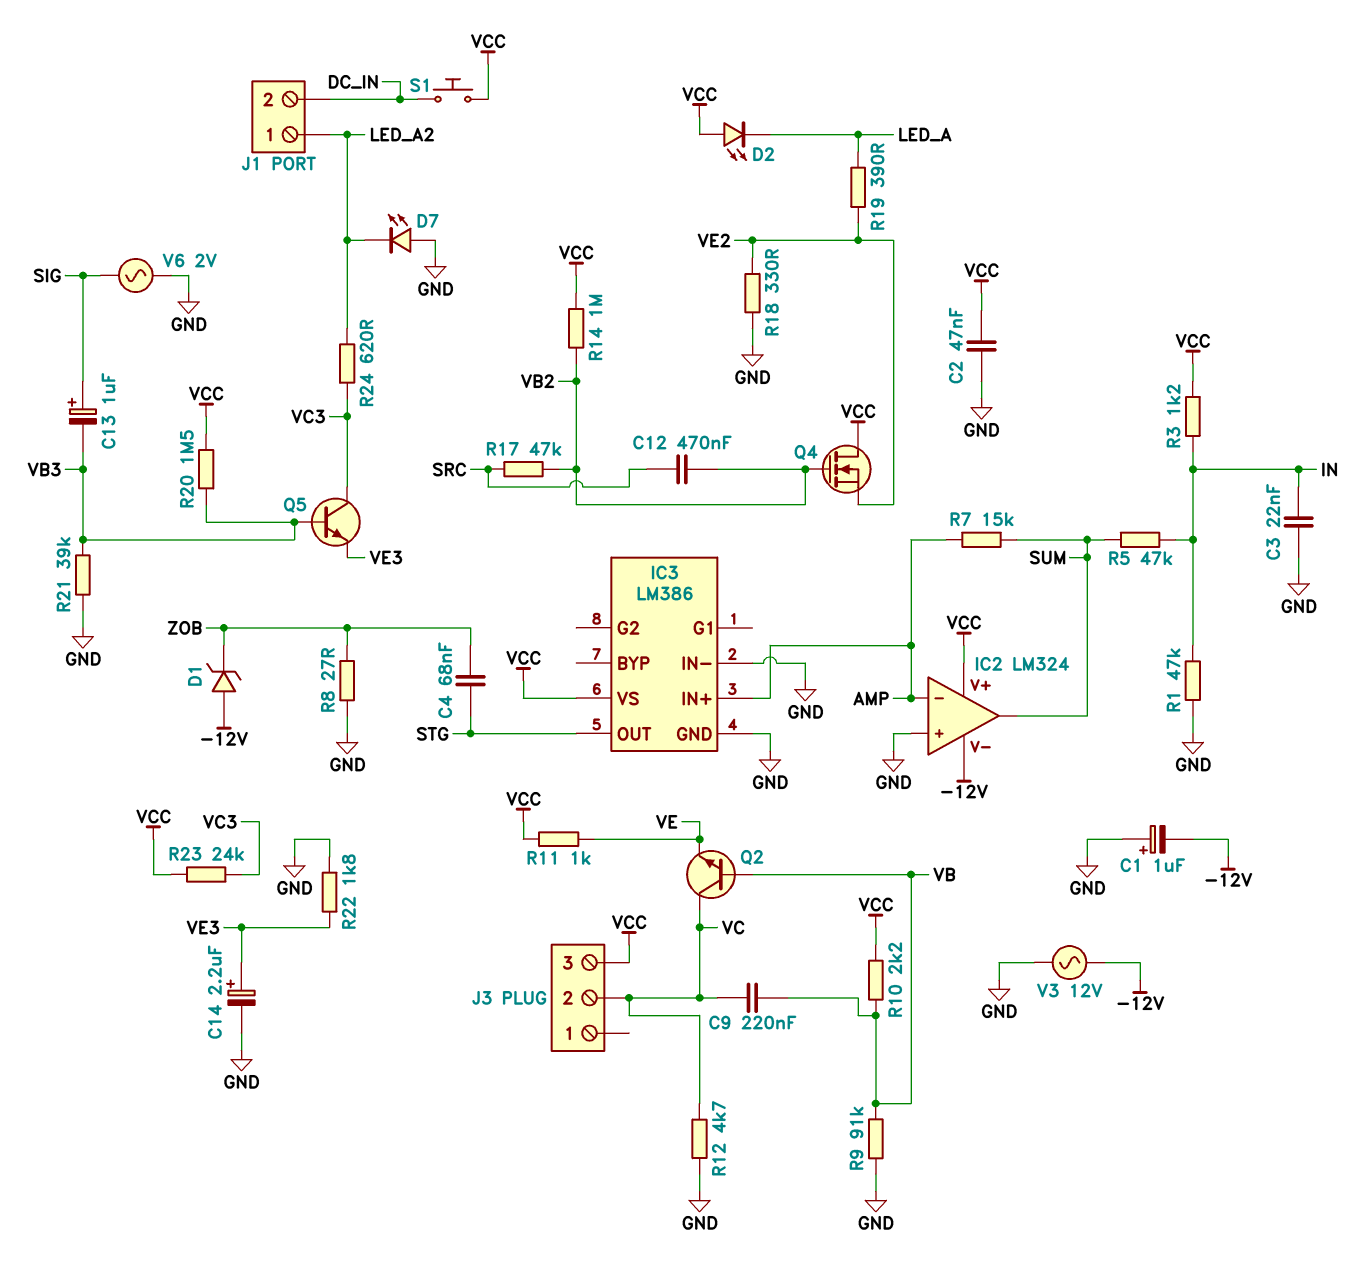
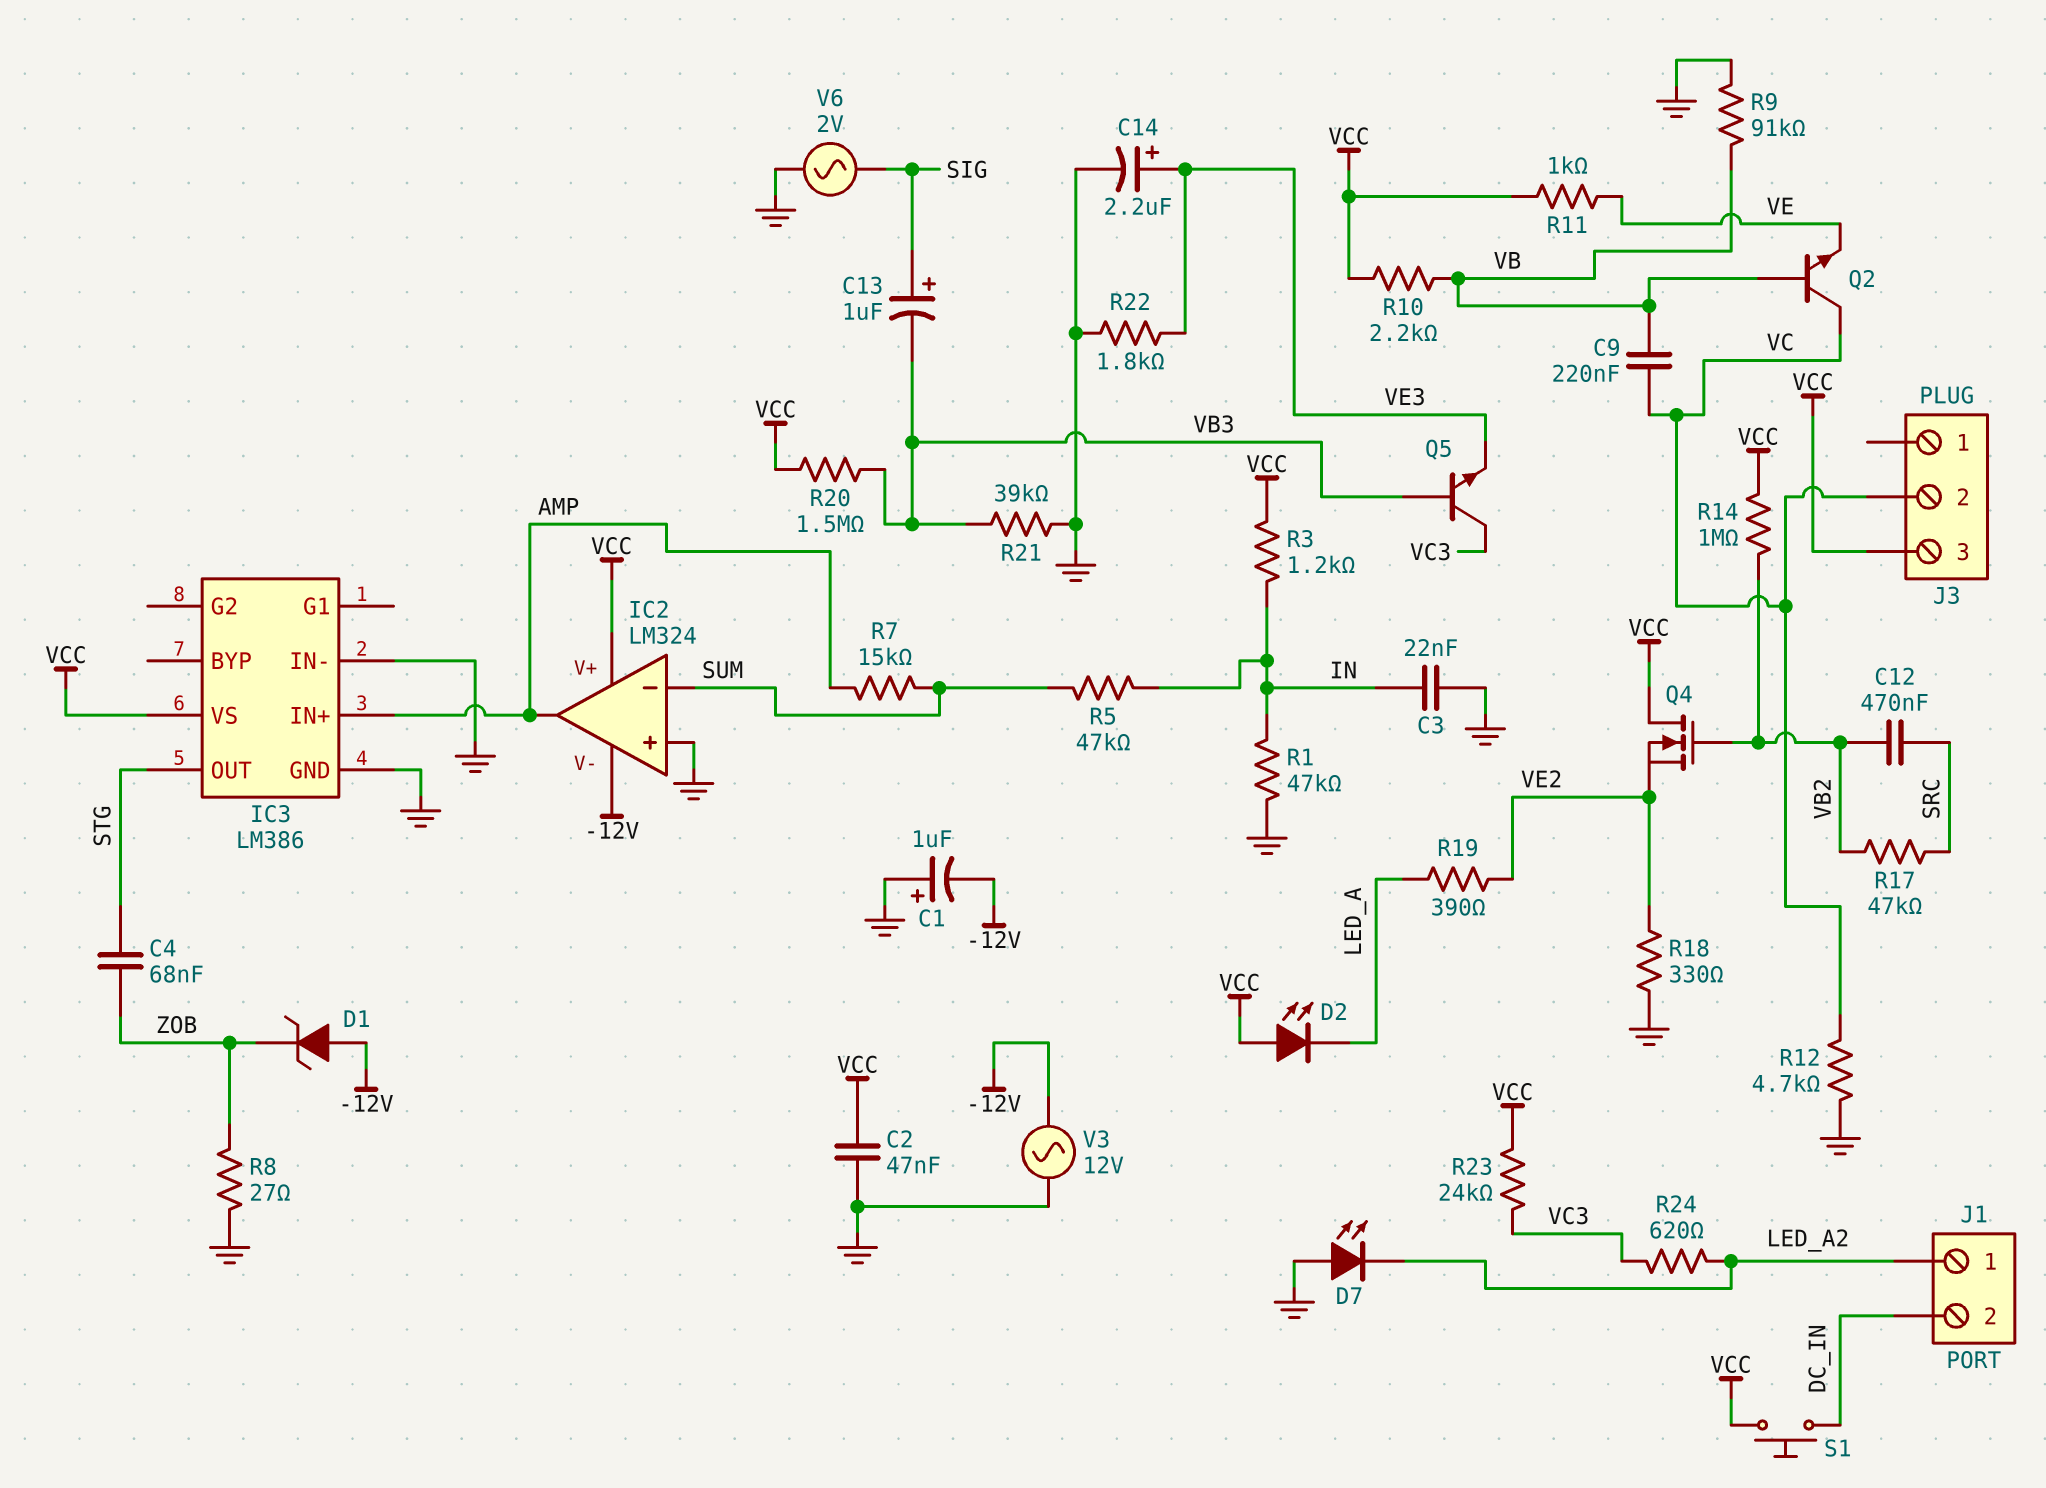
IC2 pin in-: AMP -> SUM
IC2 pin out: SUM -> AMP

